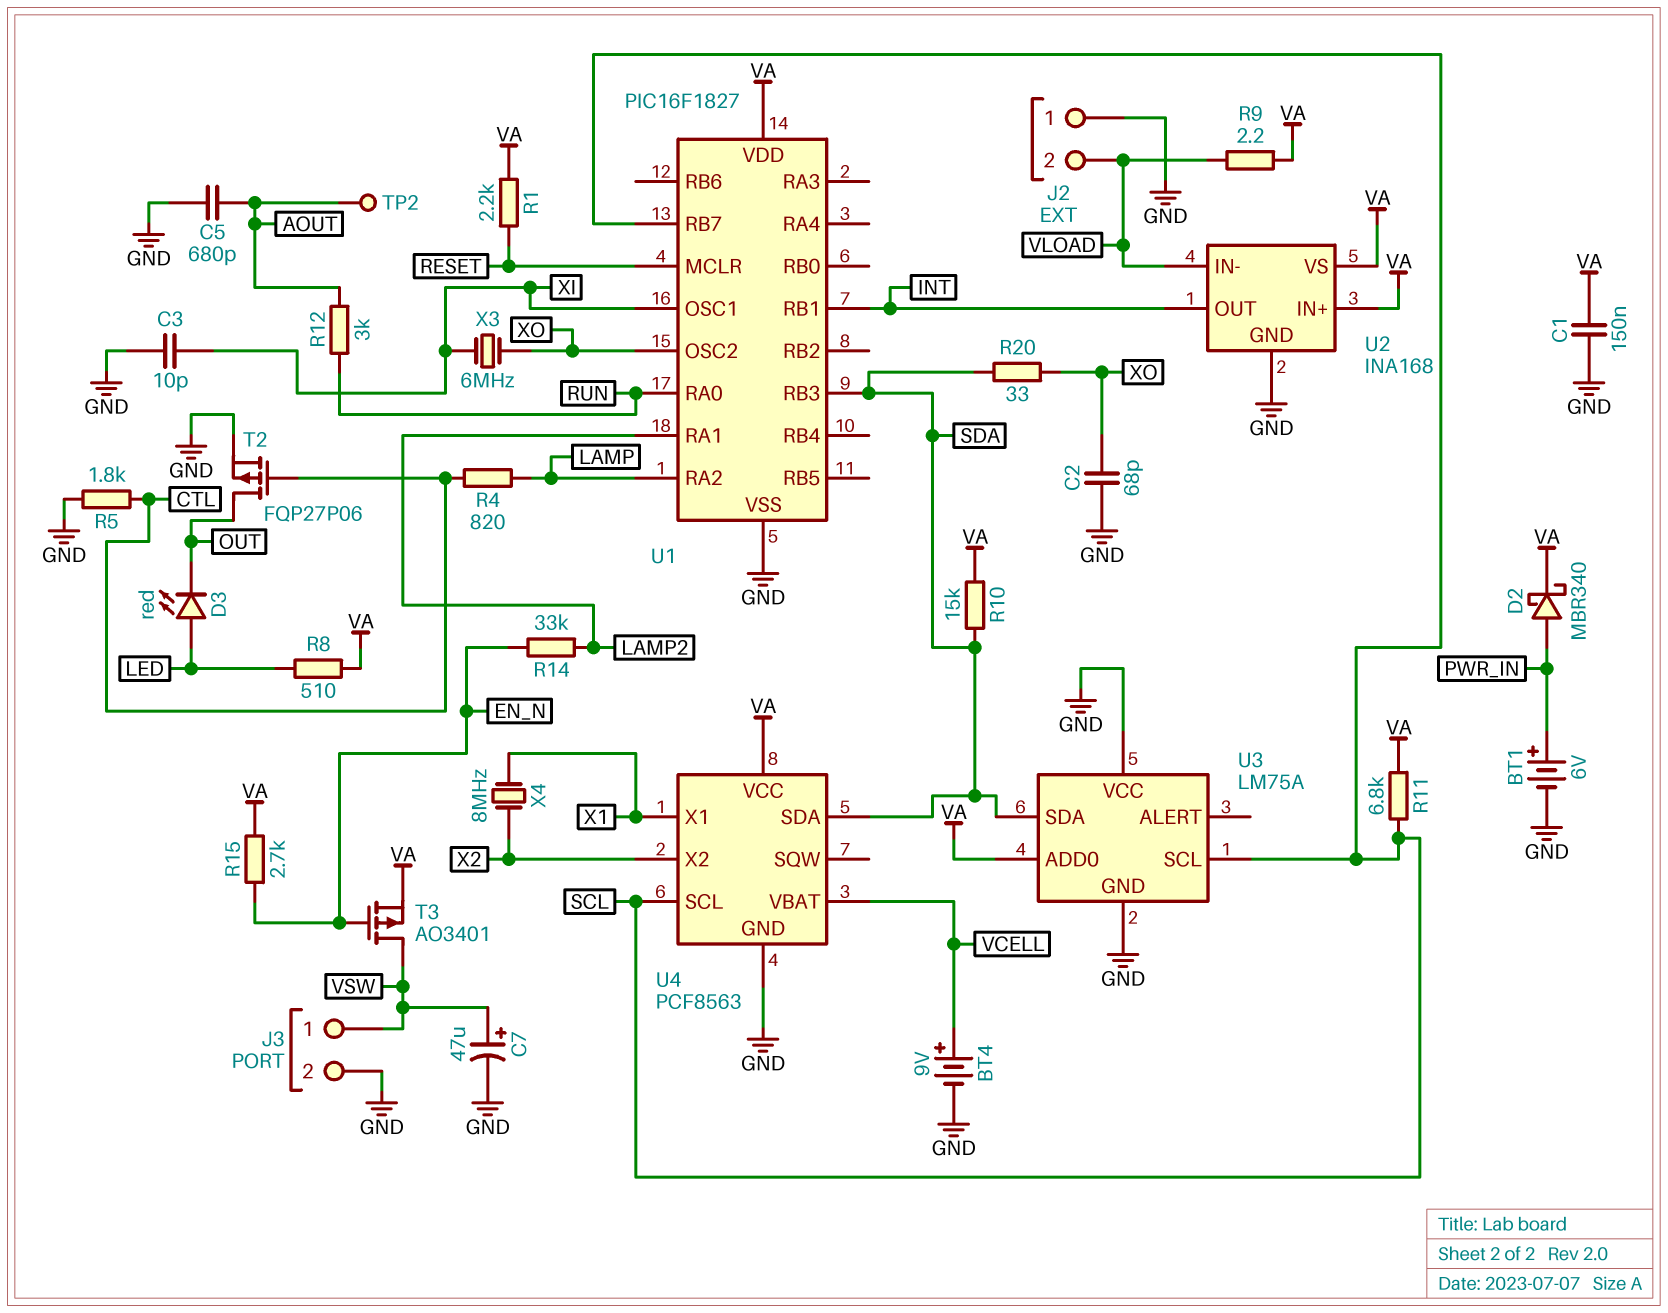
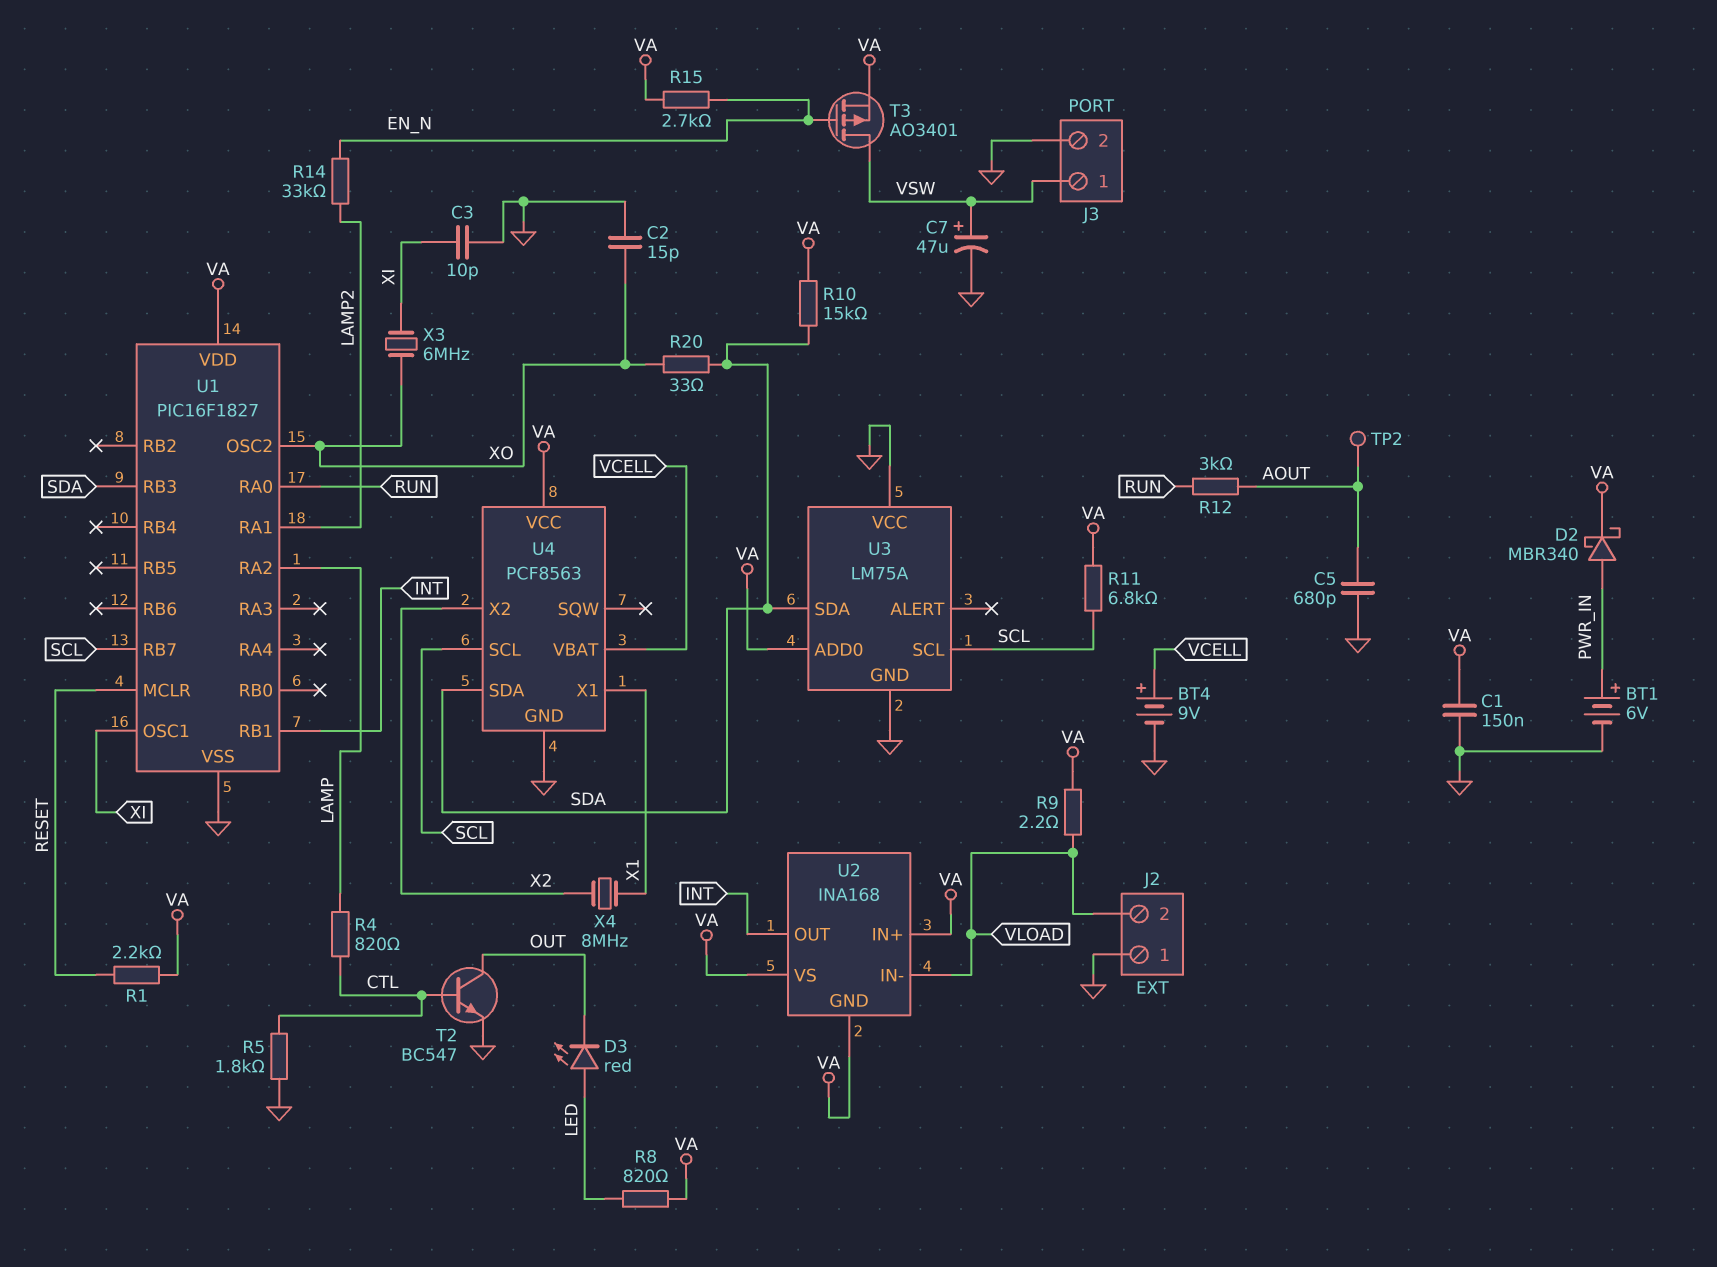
C2: 68pF (GND, XO) -> 15pF (GND, XO)
R8: 510 (LED, VA) -> 820 (LED, VA)
T2: PMOS FQP27P06 (G CTL, D OUT, S GND) -> NPN BC547 (B CTL, C OUT, E GND)
U2 pin GND: GND -> VA

